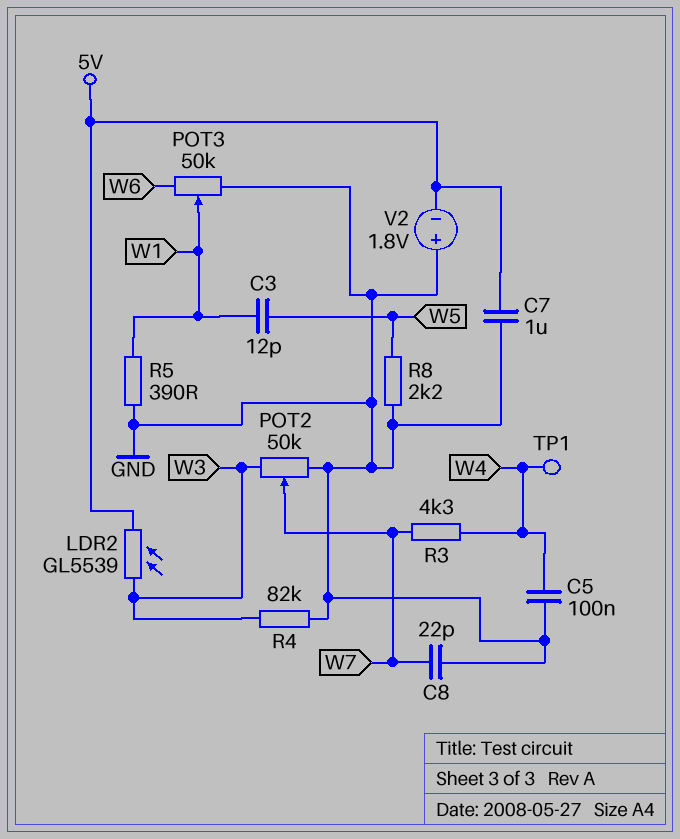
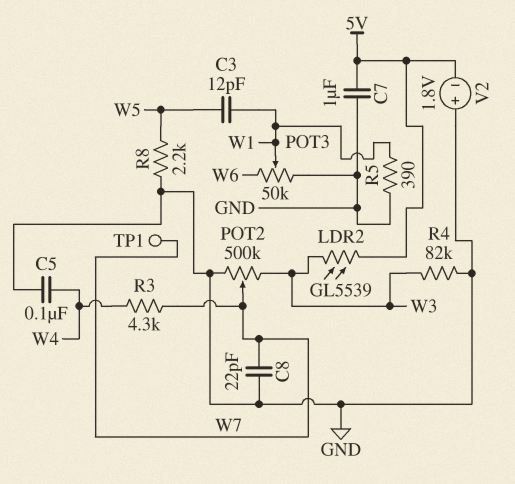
POT2: 50k (GND, W3, wiper W7) -> 500k (GND, W3, wiper W7)
TP1: test point (W4) -> test point (W7)

